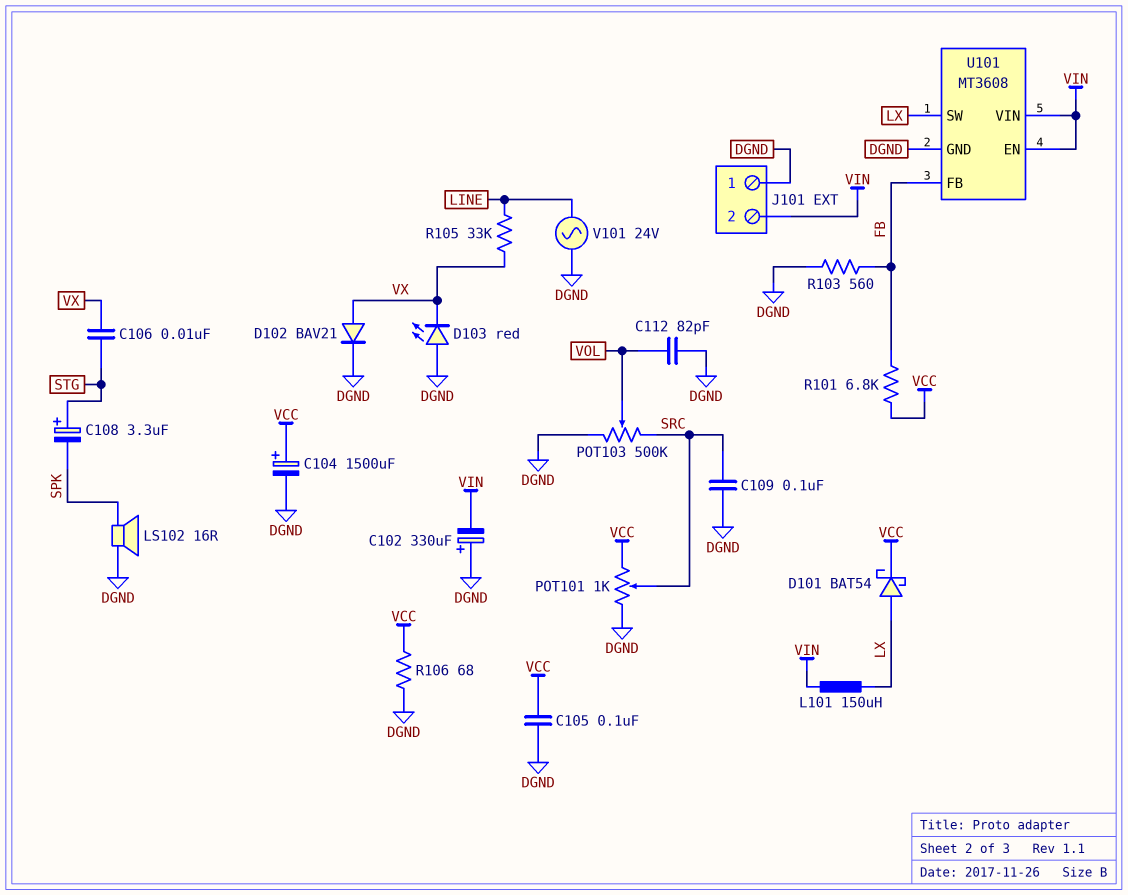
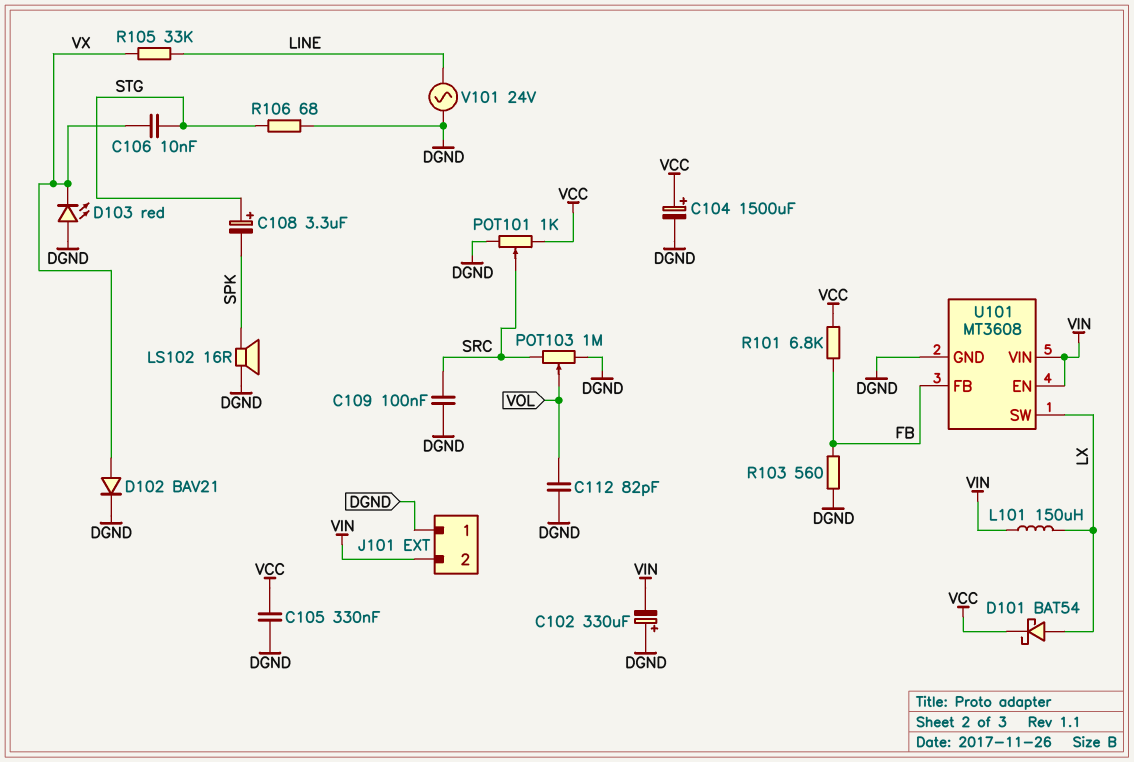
C105: 100nF (DGND, VCC) -> 330nF (DGND, VCC)
POT103: 500k (DGND, SRC, wiper VOL) -> 1M (DGND, SRC, wiper VOL)
R106: 68 (DGND, VCC) -> 68 (DGND, STG)

